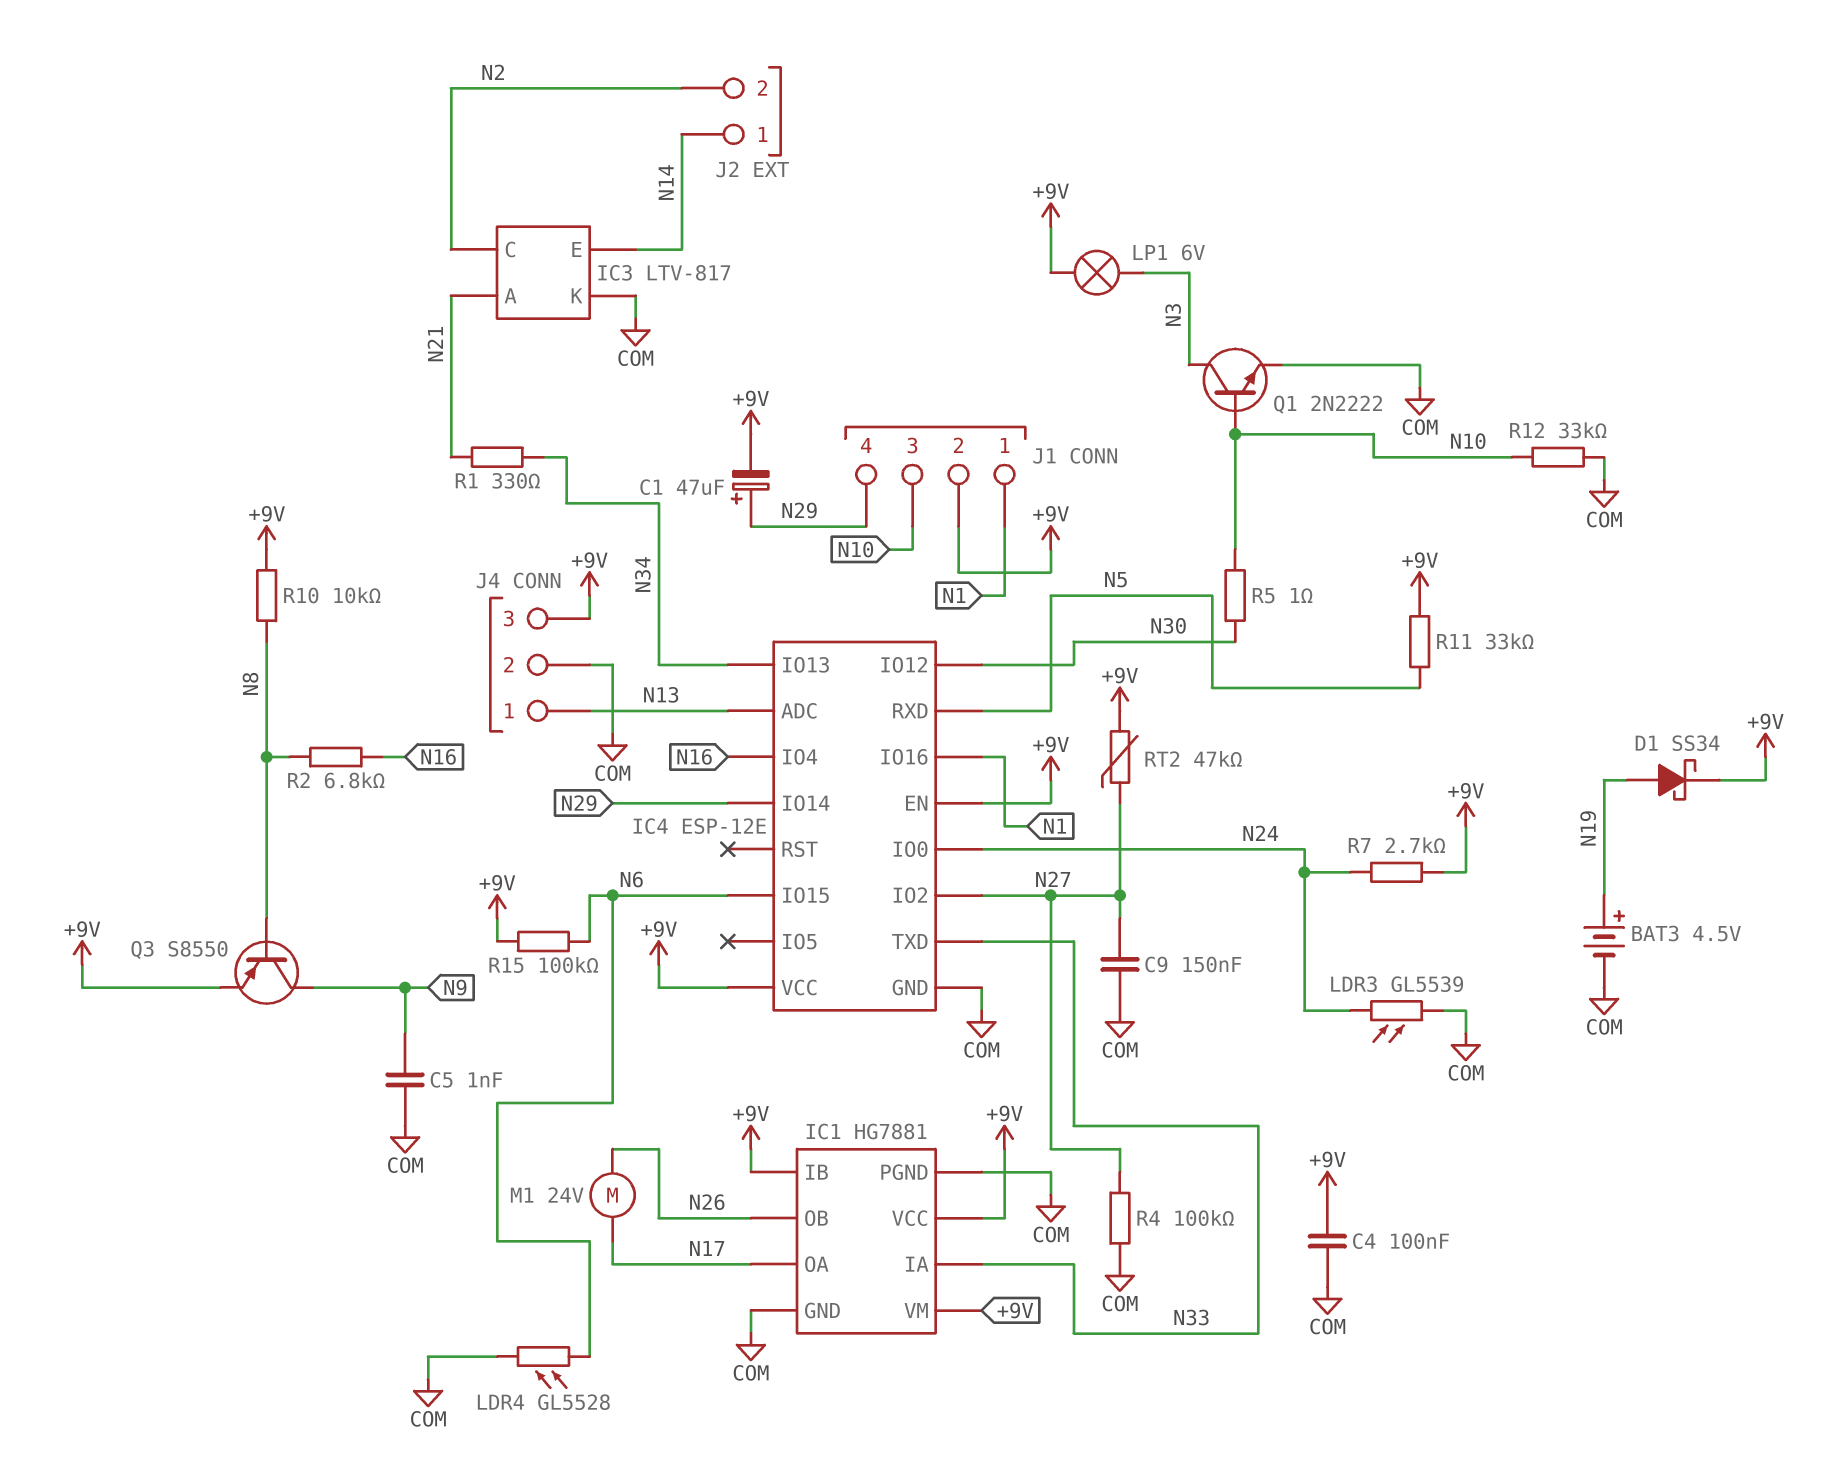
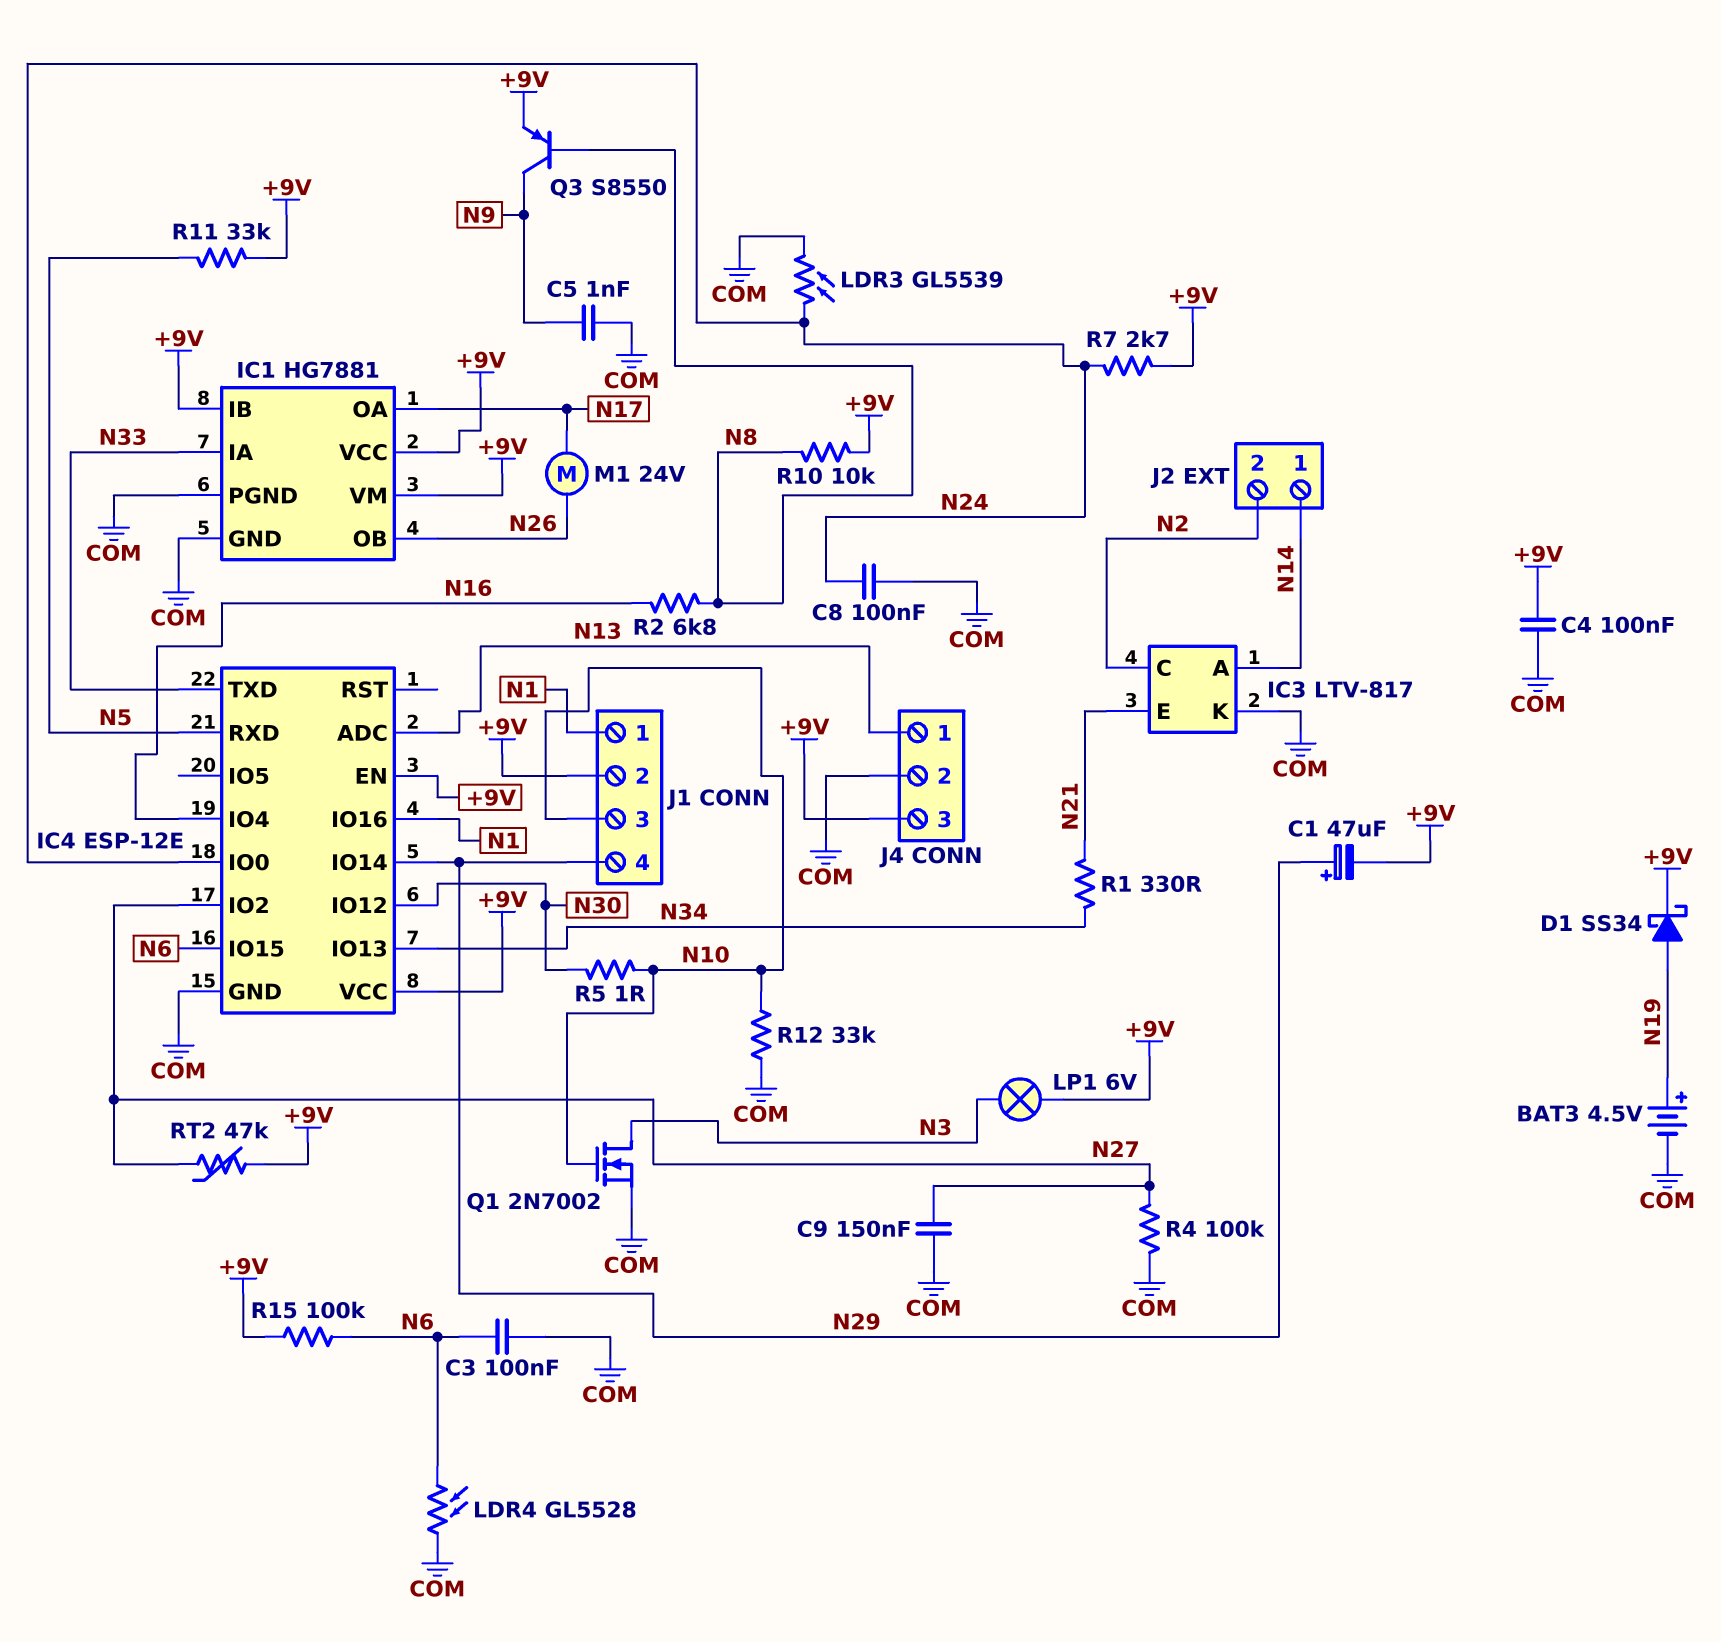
C3: none -> 100nF (COM, N6)
C8: none -> 100nF (COM, N24)
IC3 pin A: N21 -> N14
IC3 pin E: N14 -> N21
Q1: NPN 2N2222 (B N10, C N3, E COM) -> NMOS 2N7002 (G N10, D N3, S COM)

